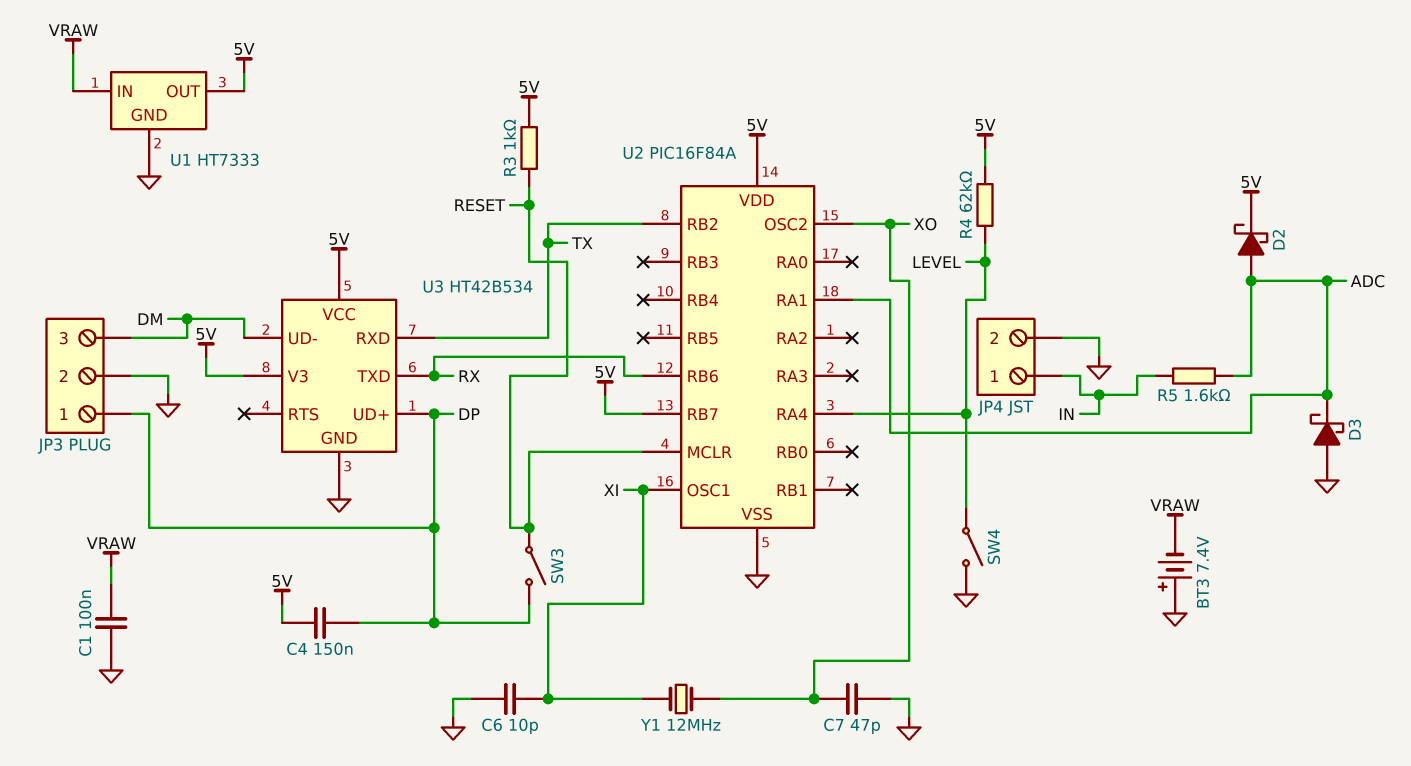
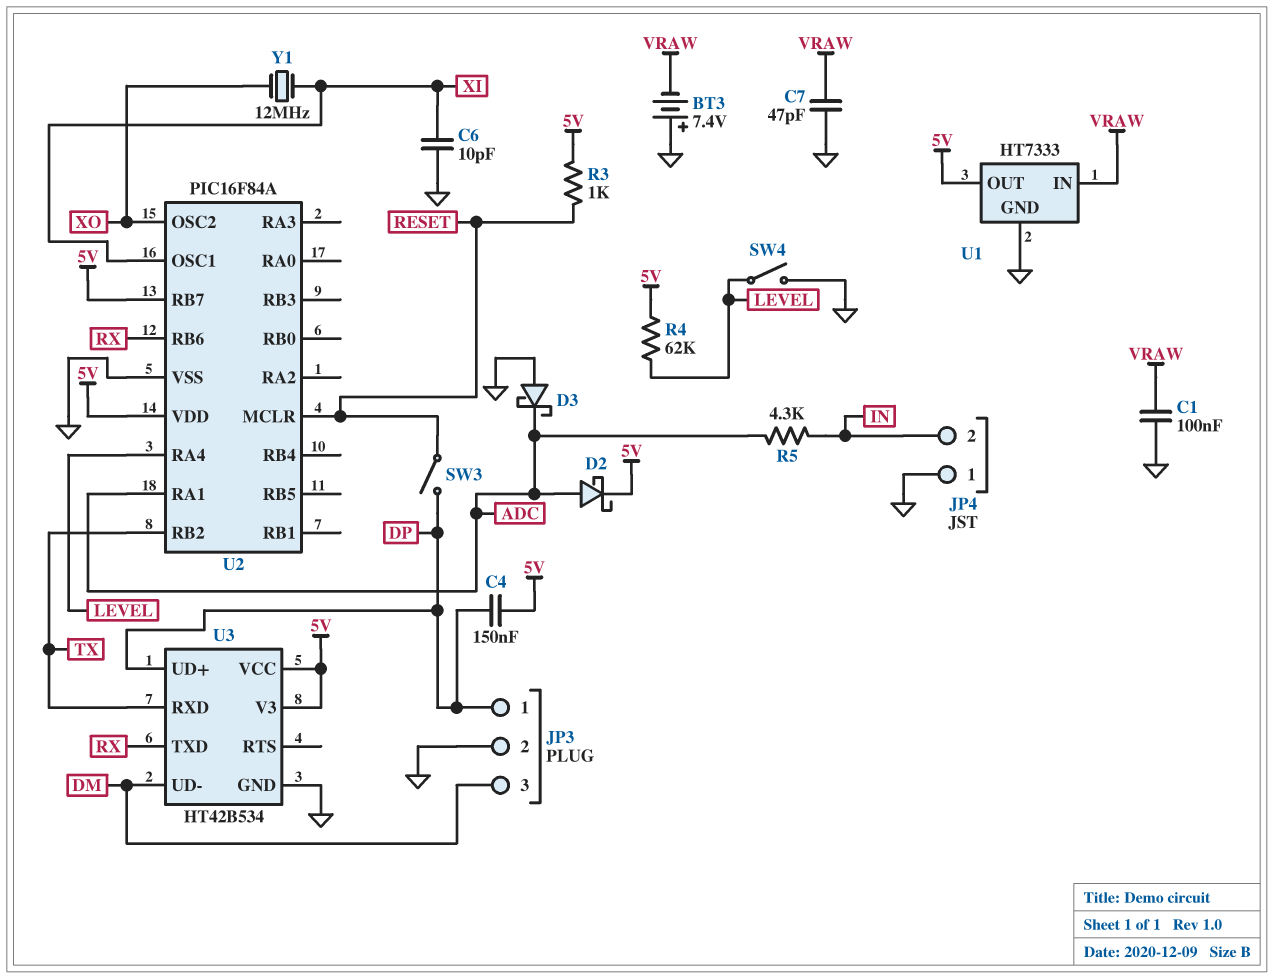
C7: 47pF (GND, XO) -> 47pF (GND, VRAW)
JP4 pin 1: IN -> GND
JP4 pin 2: GND -> IN
R5: 1.6k (ADC, IN) -> 4.3k (ADC, IN)

